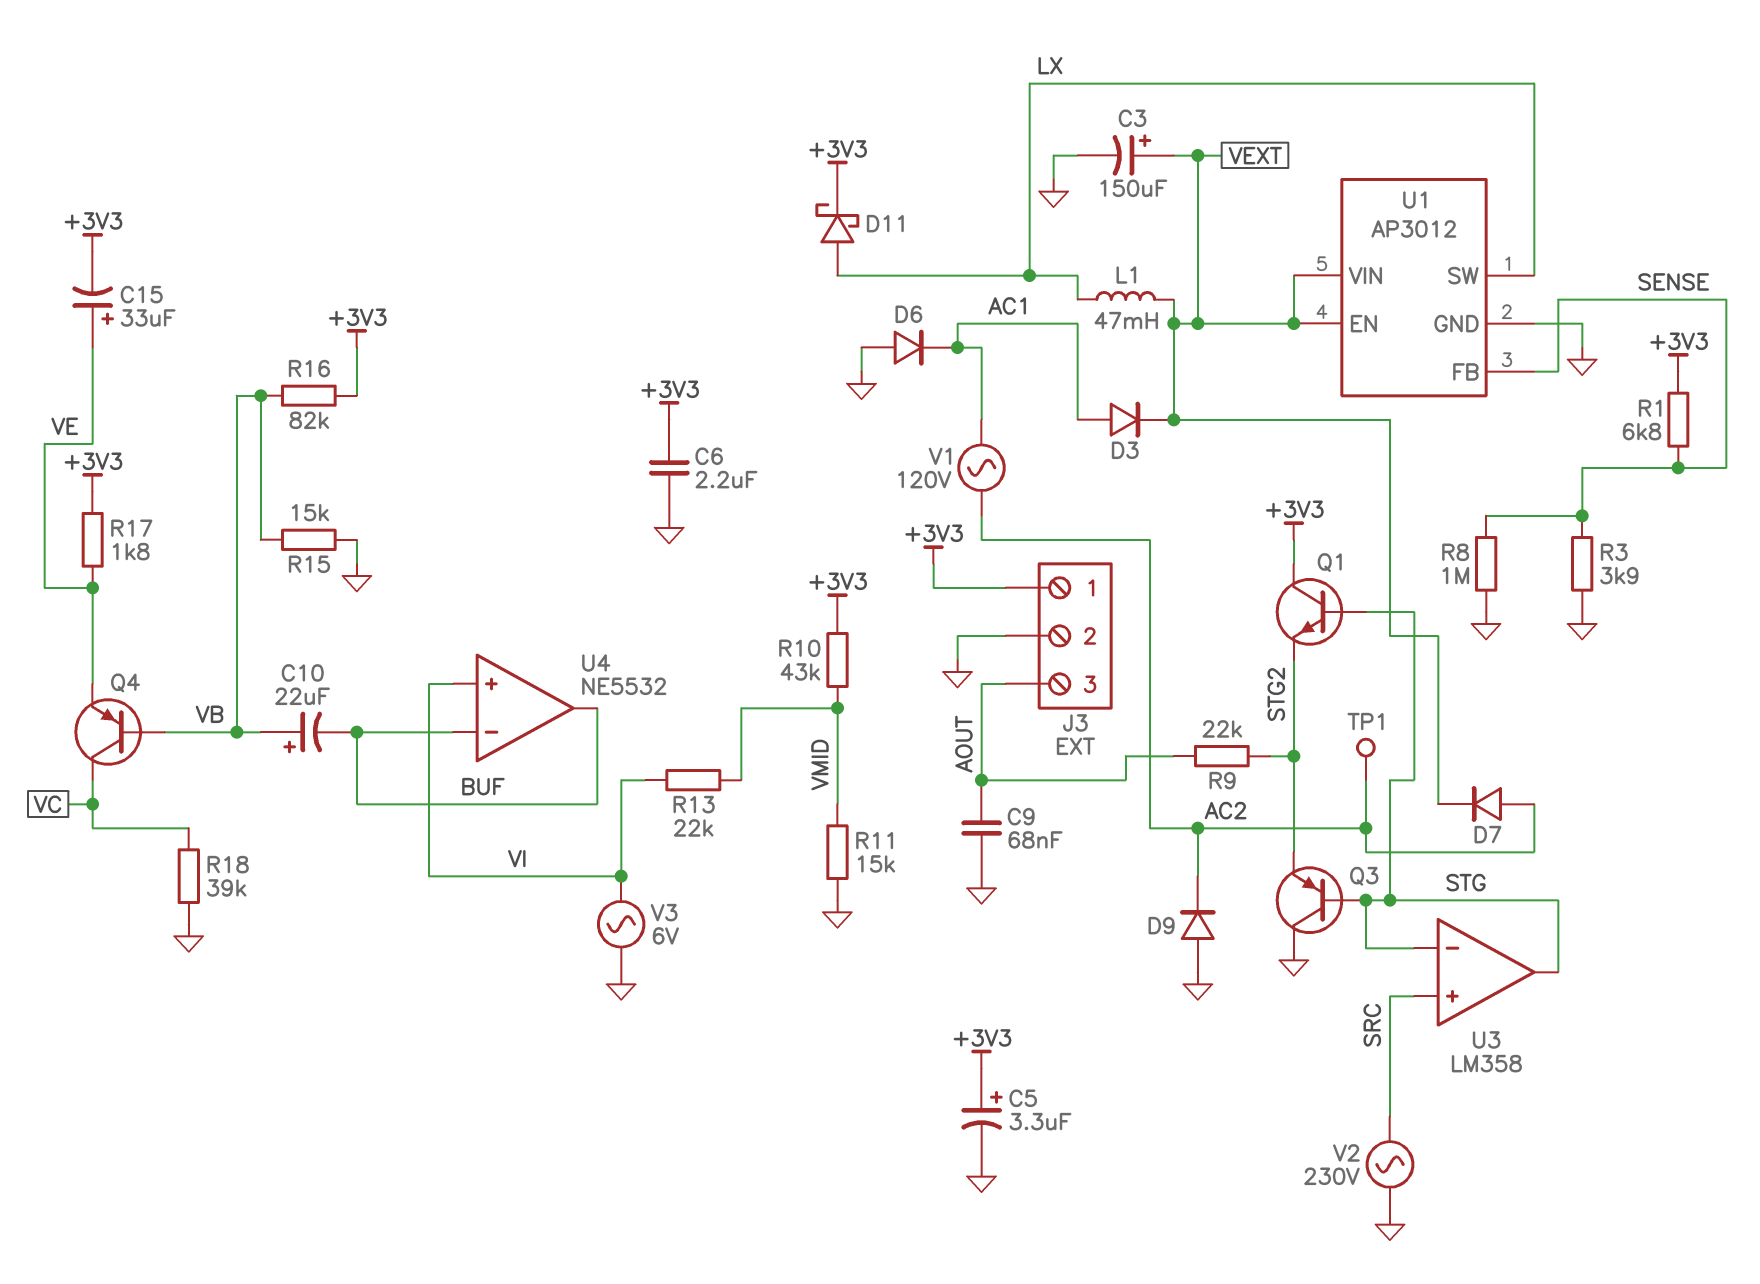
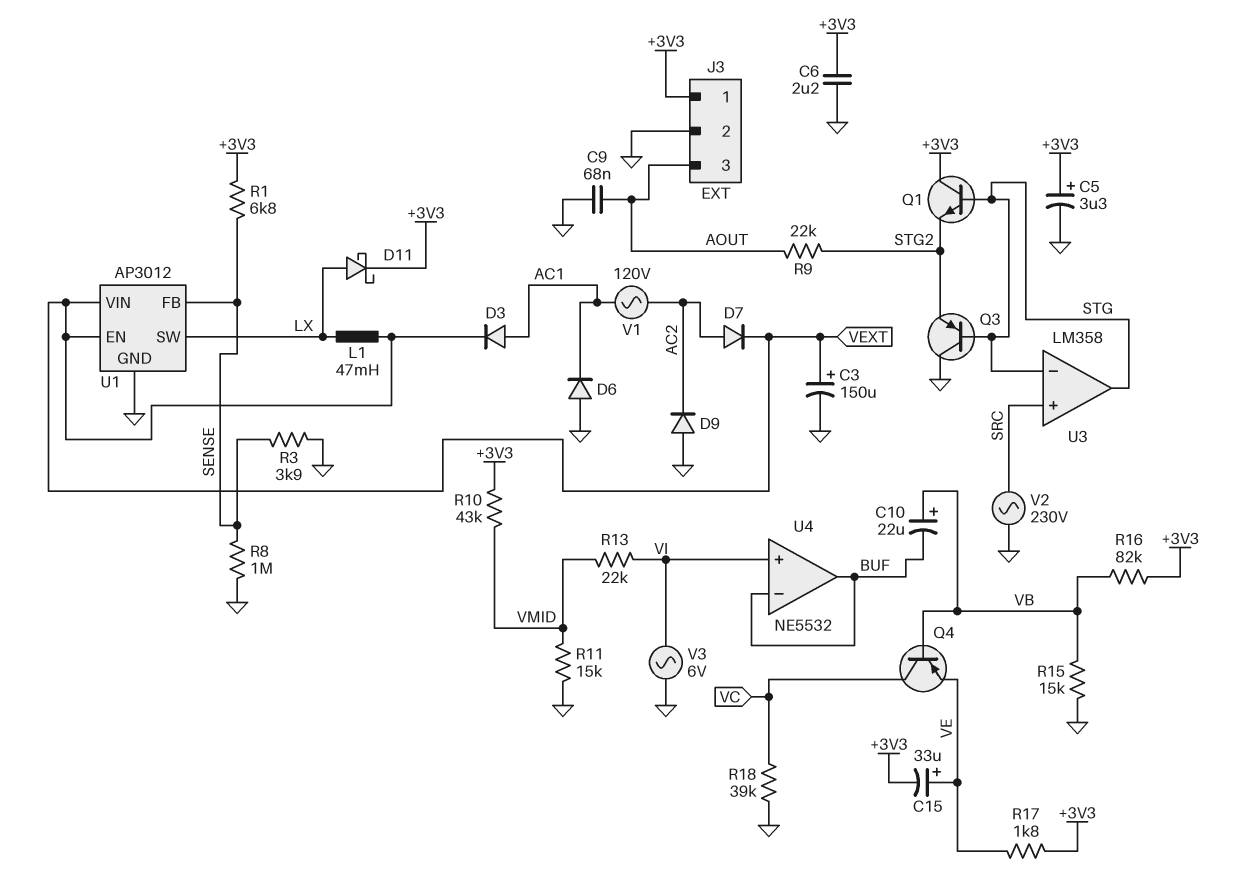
TP1: test point (AC2) -> none

